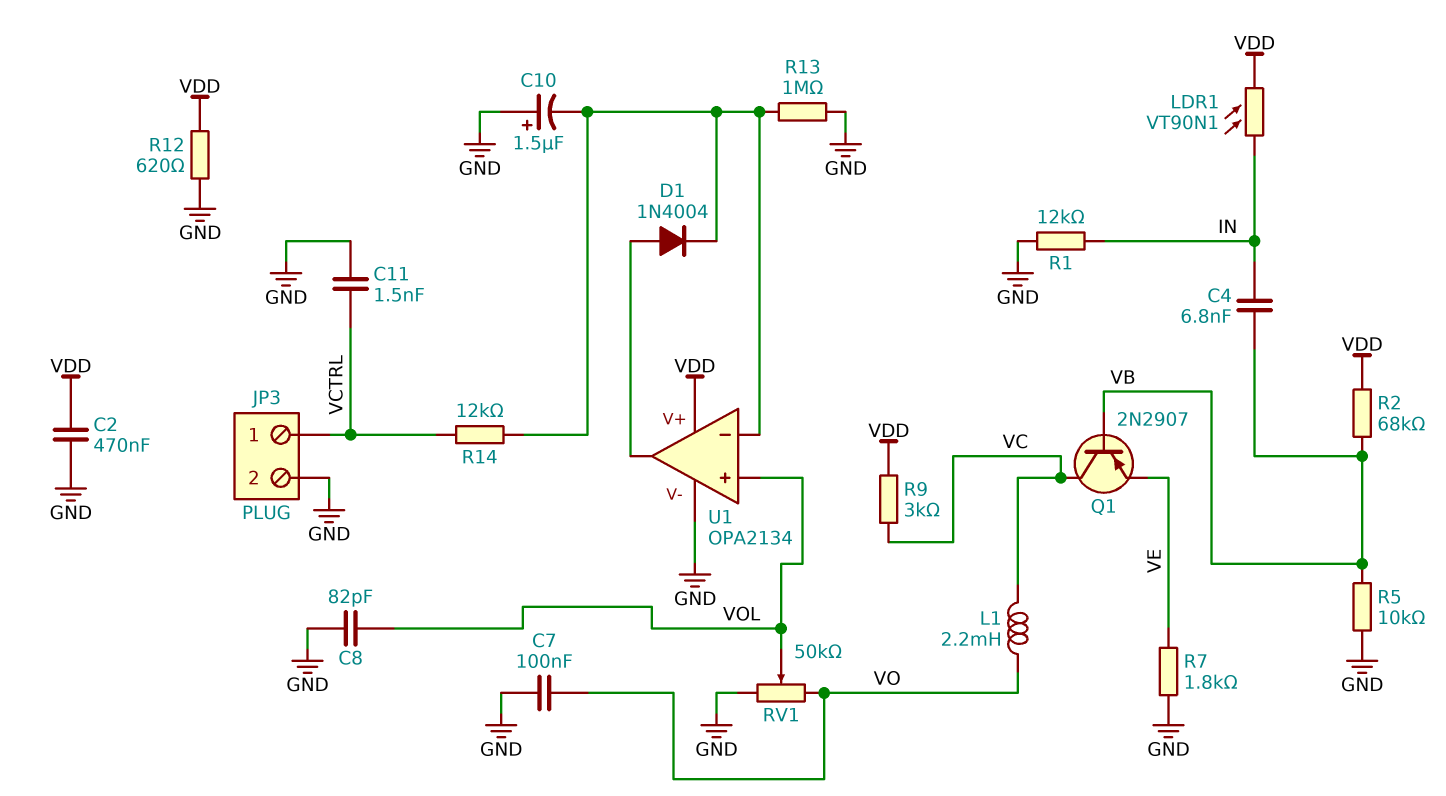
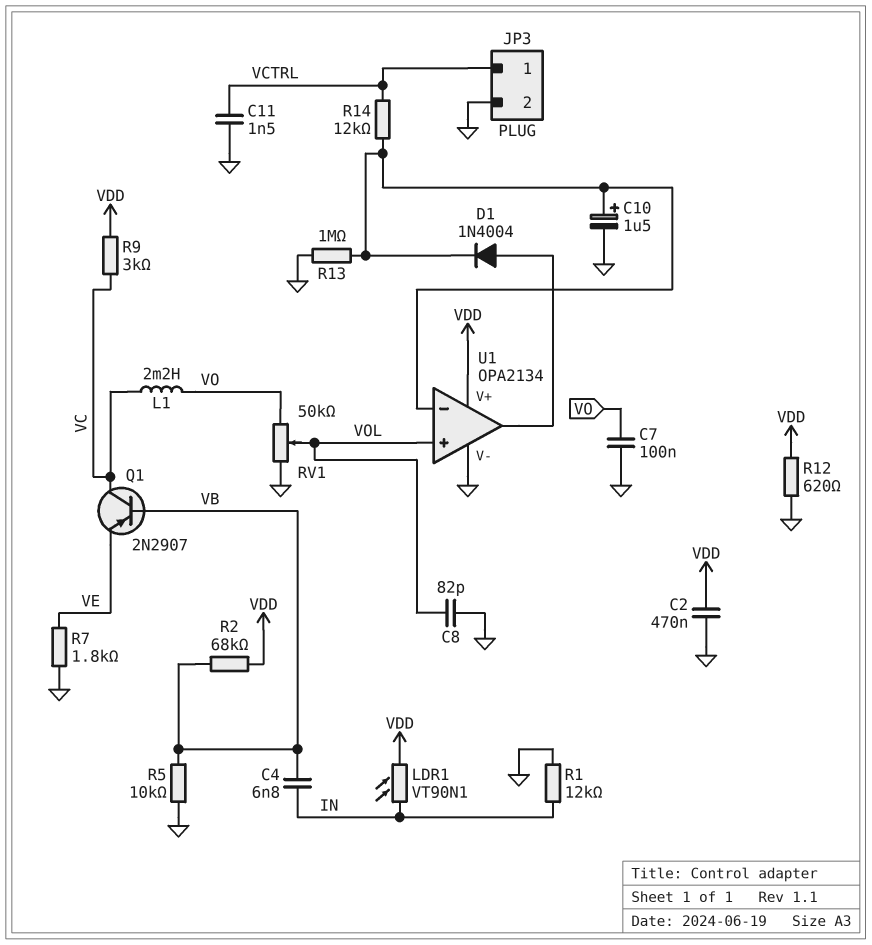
C10: 1.5uF (plus GND, minus U1/in-) -> 1.5uF (plus U1/in-, minus GND)

